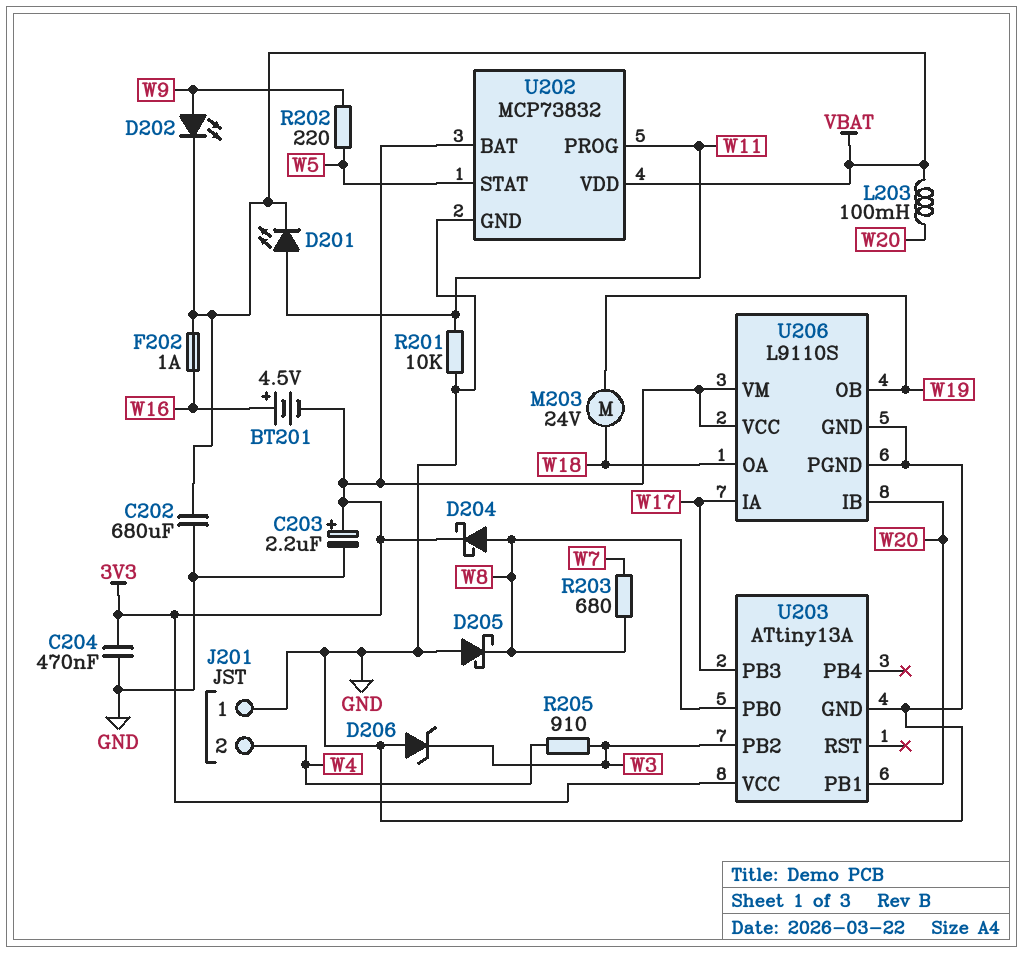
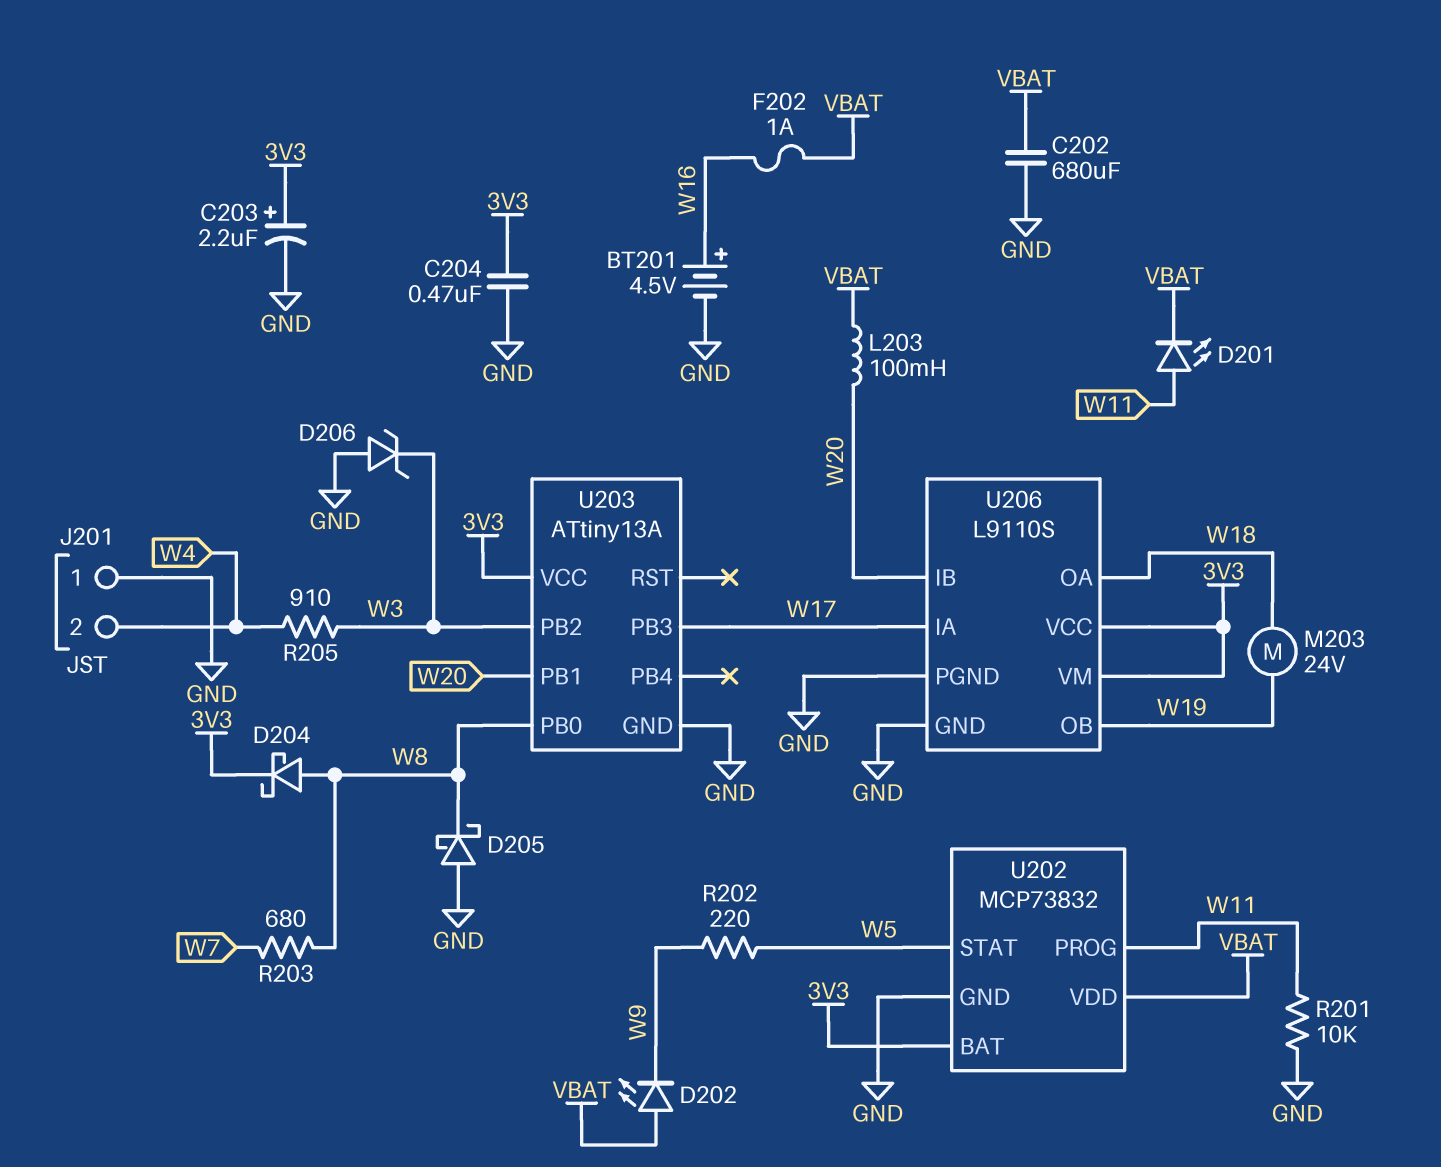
BT201: 4.5V (plus W16, minus 3V3) -> 4.5V (plus W16, minus GND)
D202: LED (A W9, K VBAT) -> LED (A VBAT, K W9)

